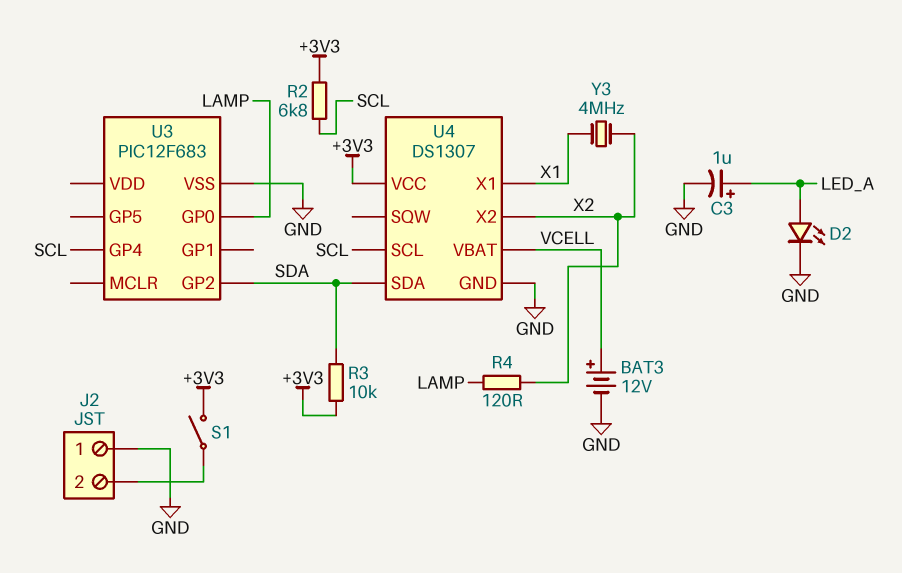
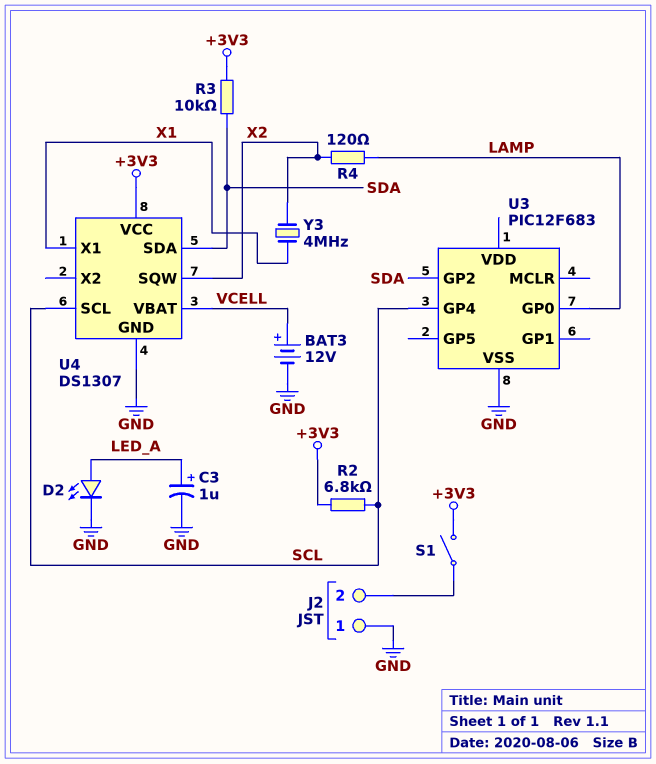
U4 pin SQW: none -> X2
U4 pin X2: X2 -> none

